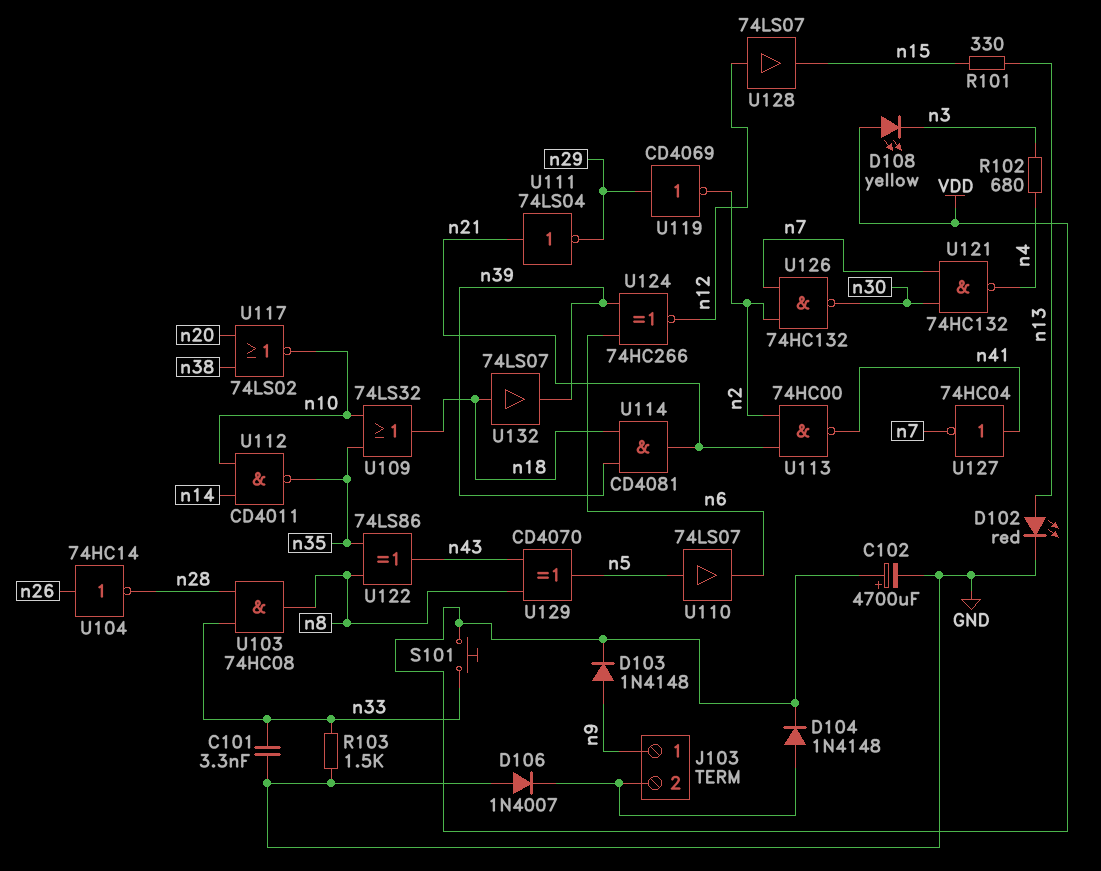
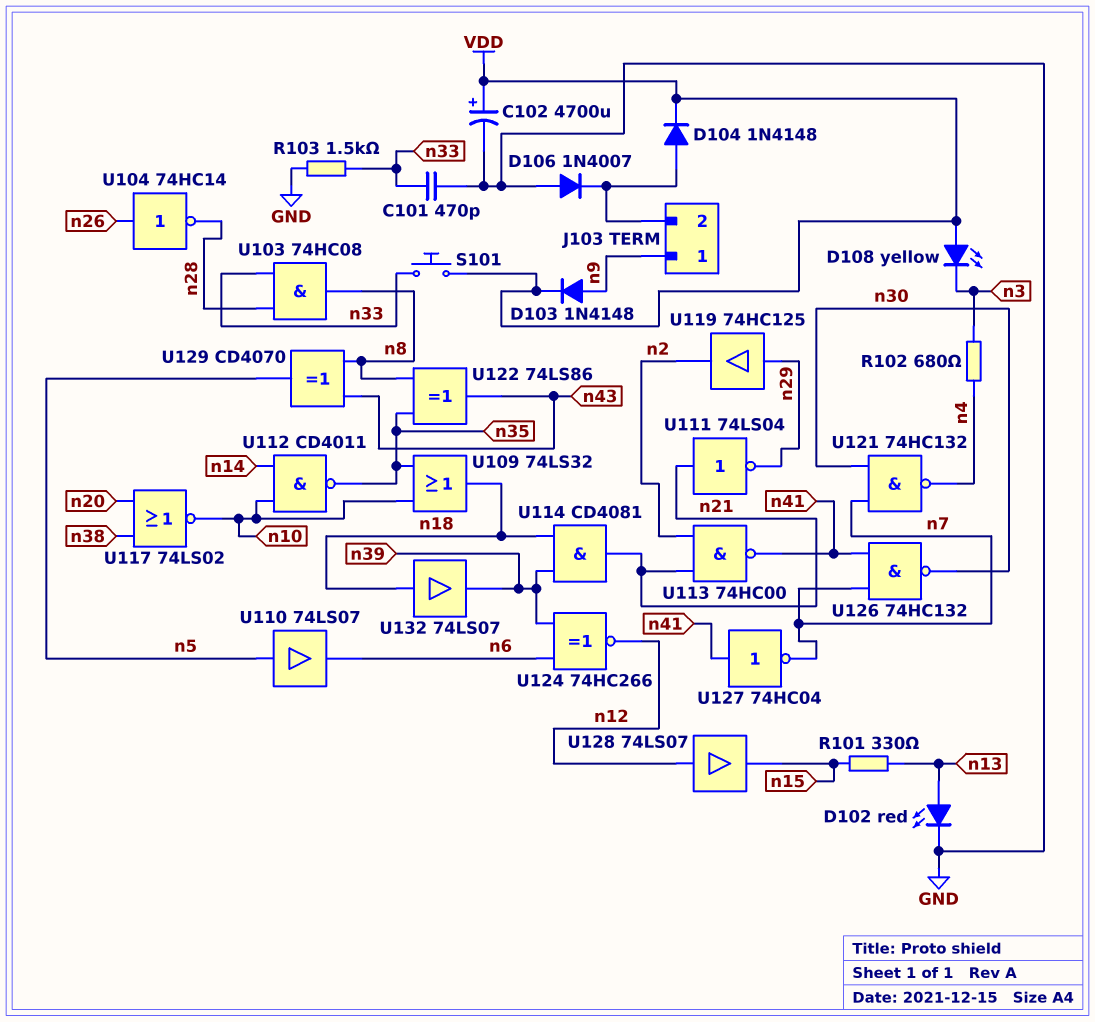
C101: 3.3nF (GND, n33) -> 470pF (GND, n33)
U119: NOT CD4069 (in n29, out n2) -> buffer 74HC125 (in n29, out n2)
U126: NAND 74HC132 (in n2, in n7, out n30) -> NAND 74HC132 (in n7, in n41, out n30)

